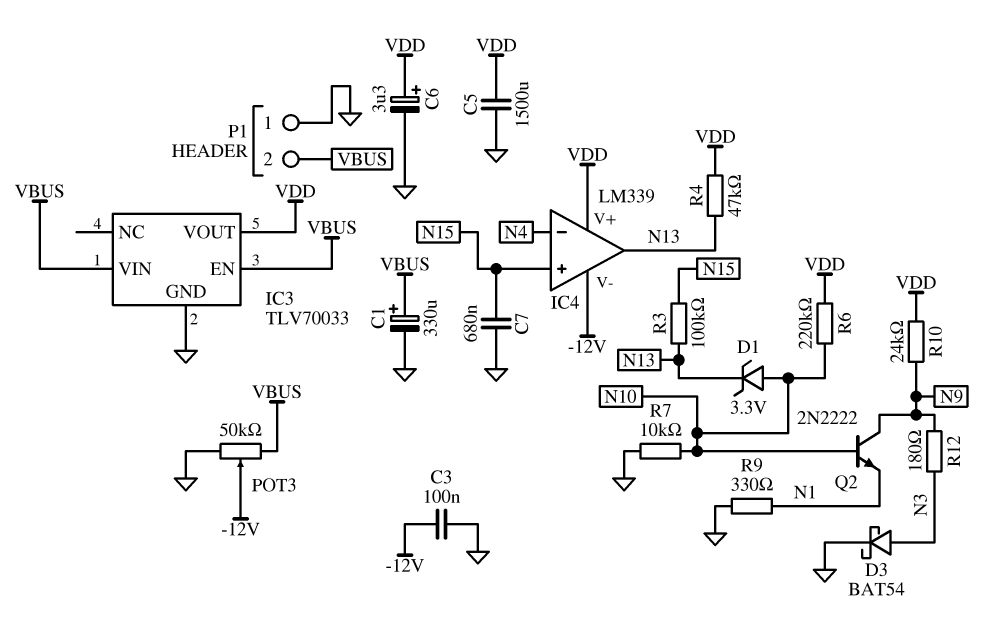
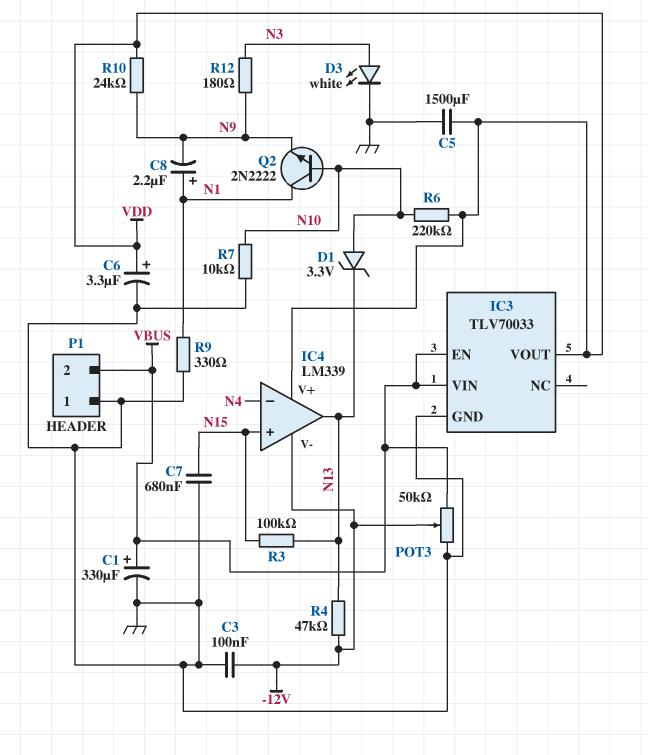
C8: none -> 2.2uF (plus N1, minus N9)
D3: schottky BAT54 (A N3, K GND) -> LED white (A N3, K GND)
Q2: NPN 2N2222 (B N10, C N9, E N1) -> NPN 2N2222 (B N10, C N1, E N9)
R4: 47k (N13, VDD) -> 47k (-12V, N13)

